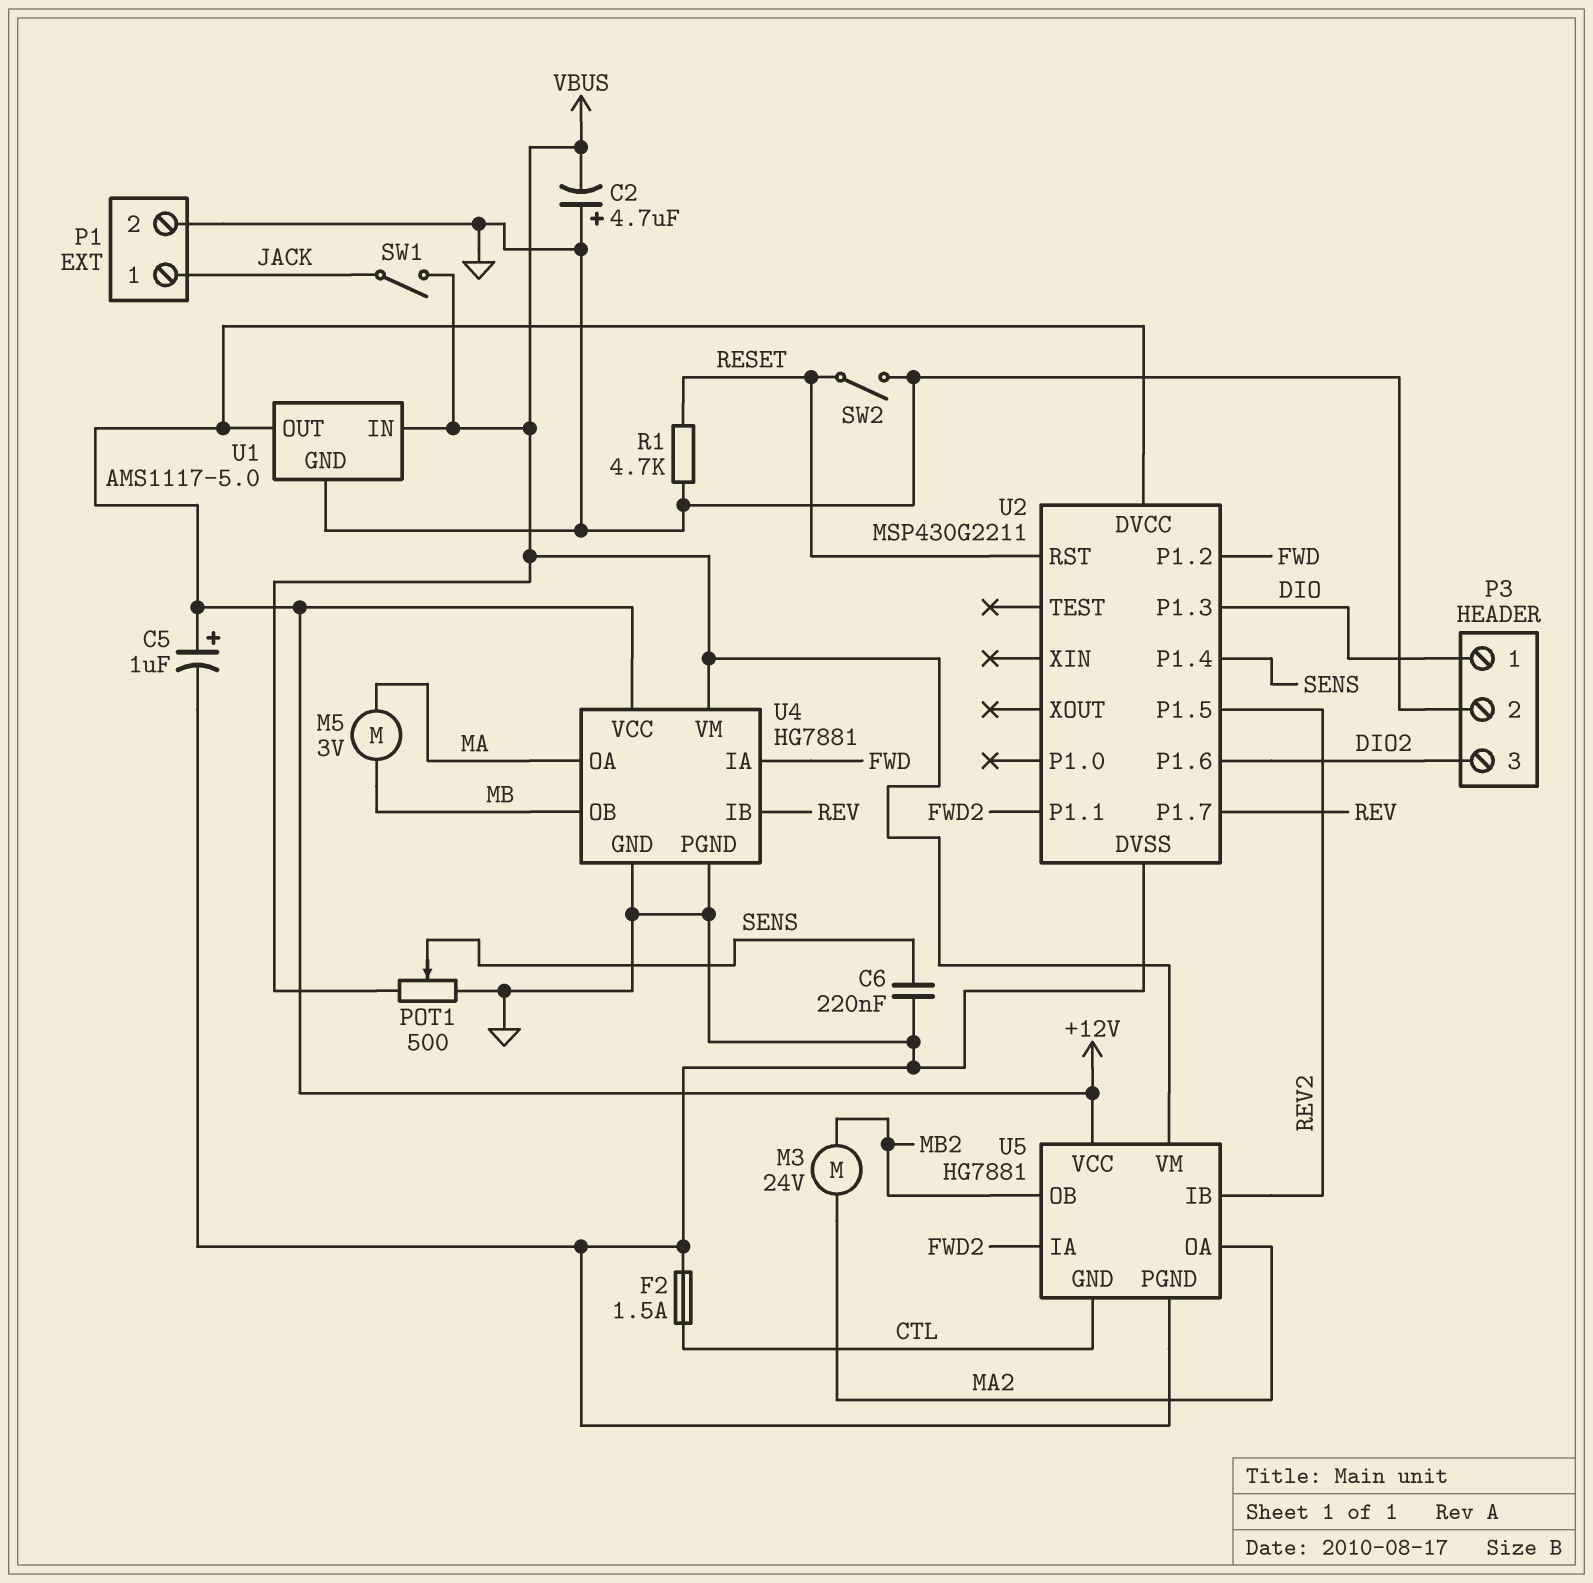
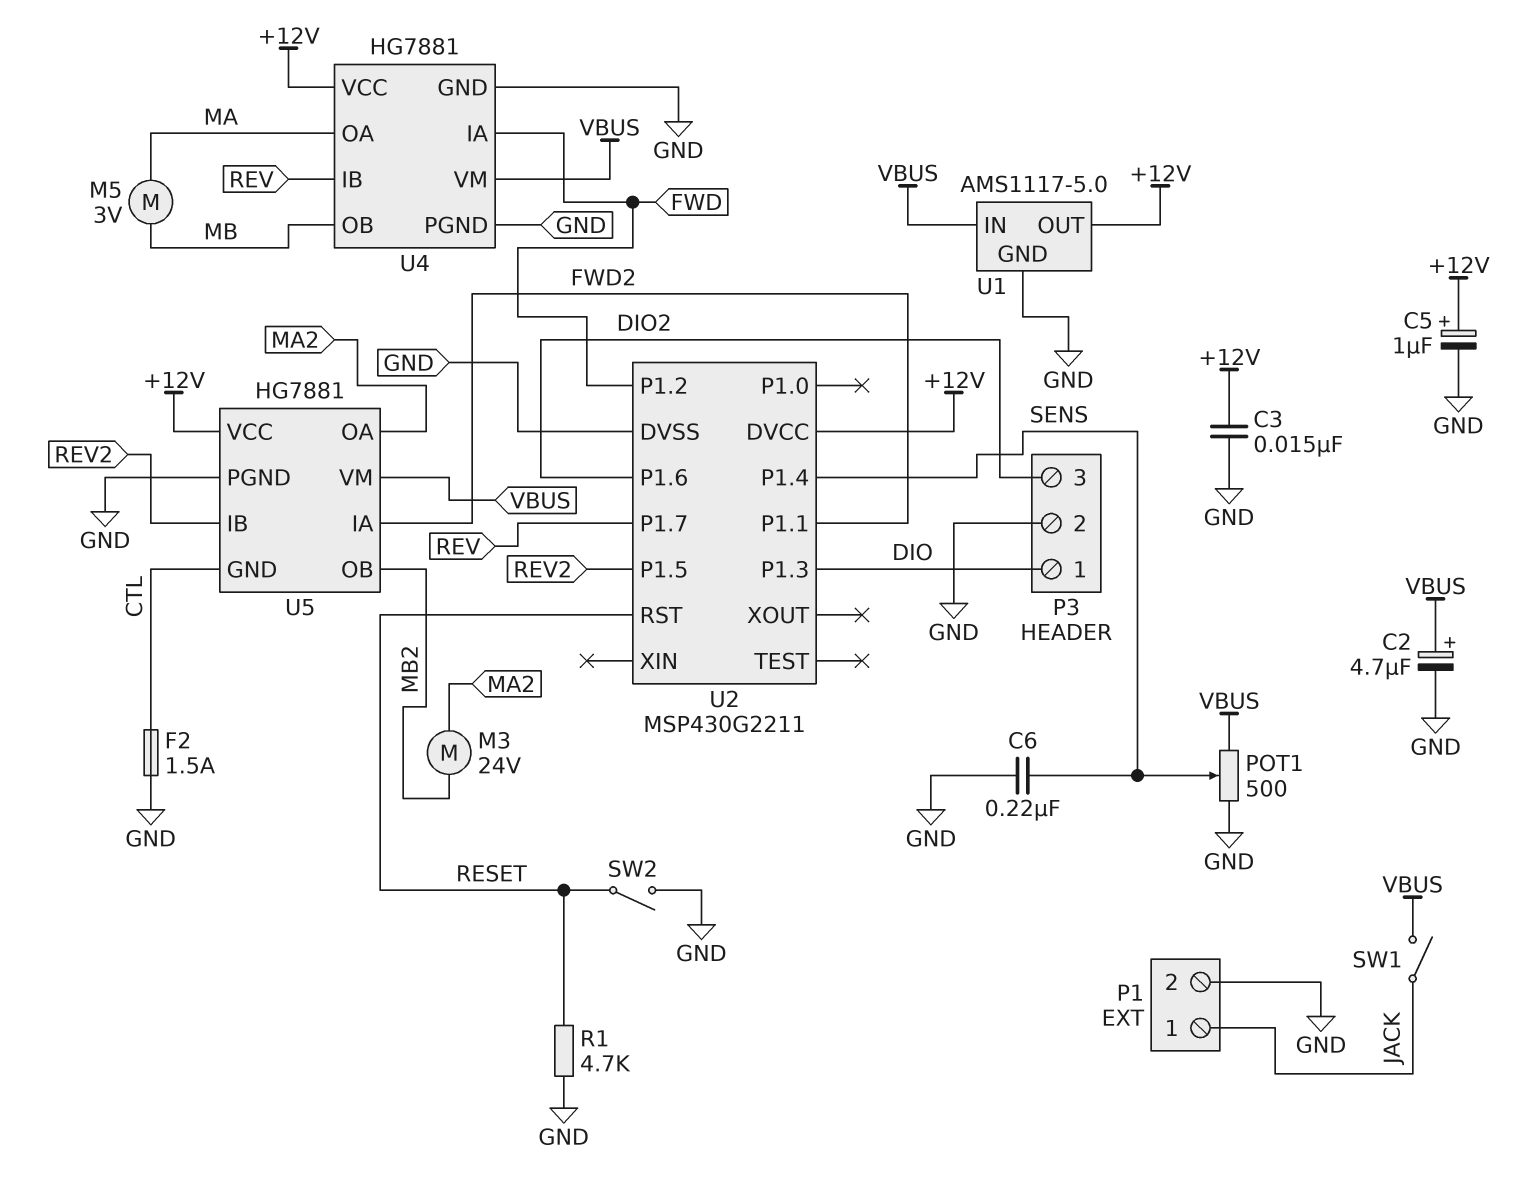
C2: 4.7uF (plus GND, minus VBUS) -> 4.7uF (plus VBUS, minus GND)
C3: none -> 15nF (+12V, GND)

